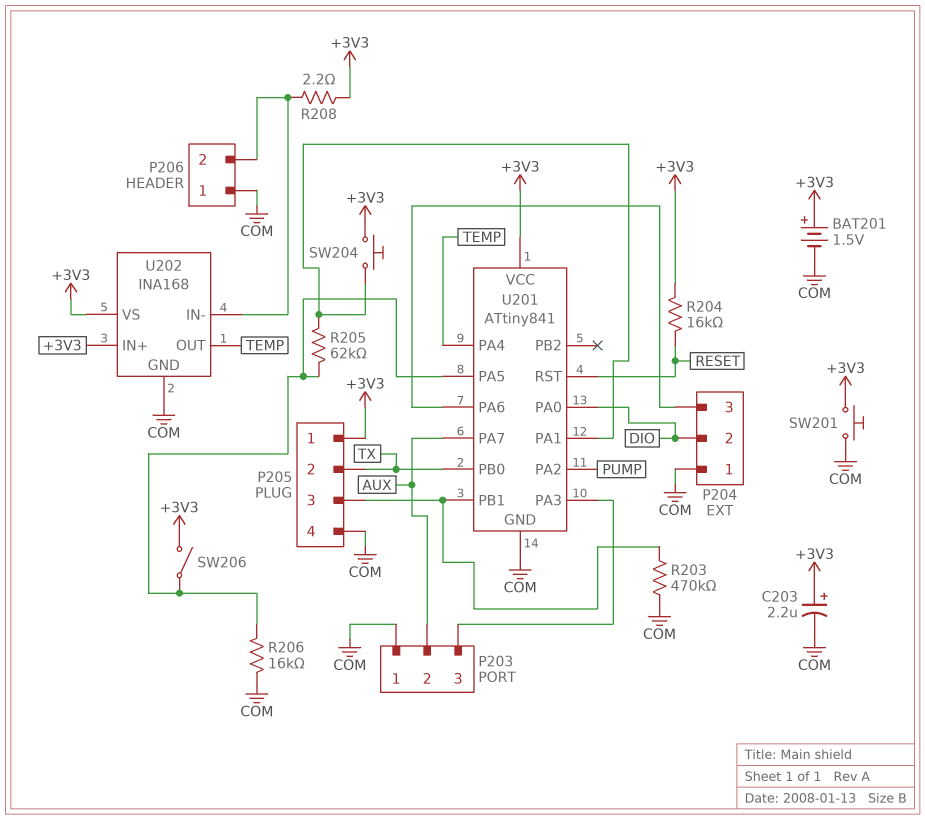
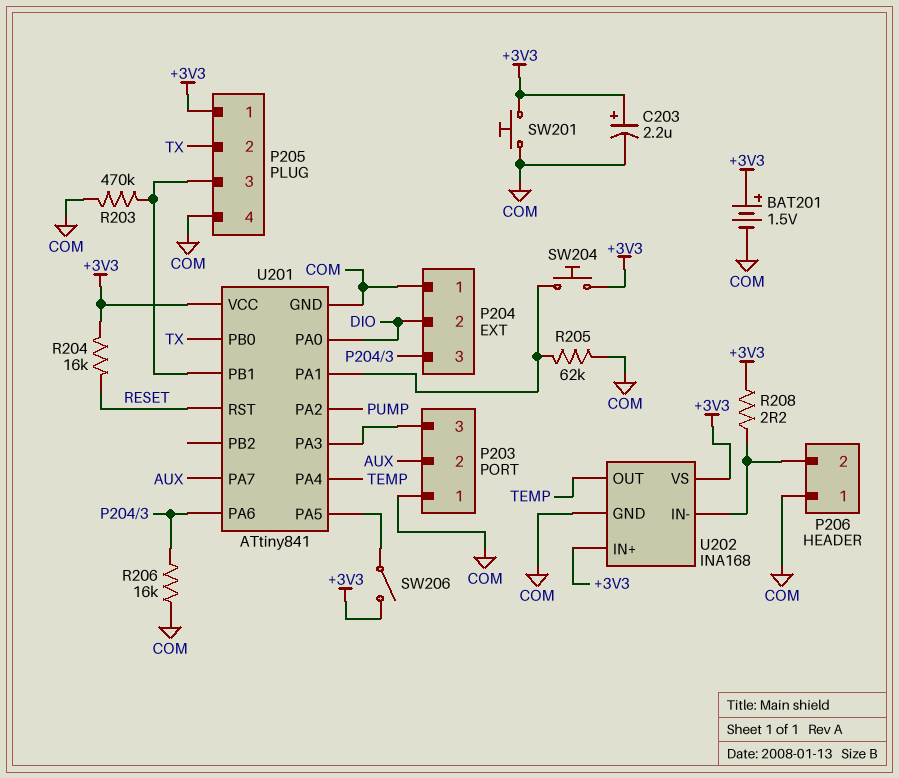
R205: 62k (U201/PA1, U201/PA5) -> 62k (COM, U201/PA1)
R206: 16k (COM, U201/PA5) -> 16k (COM, P204/3)

